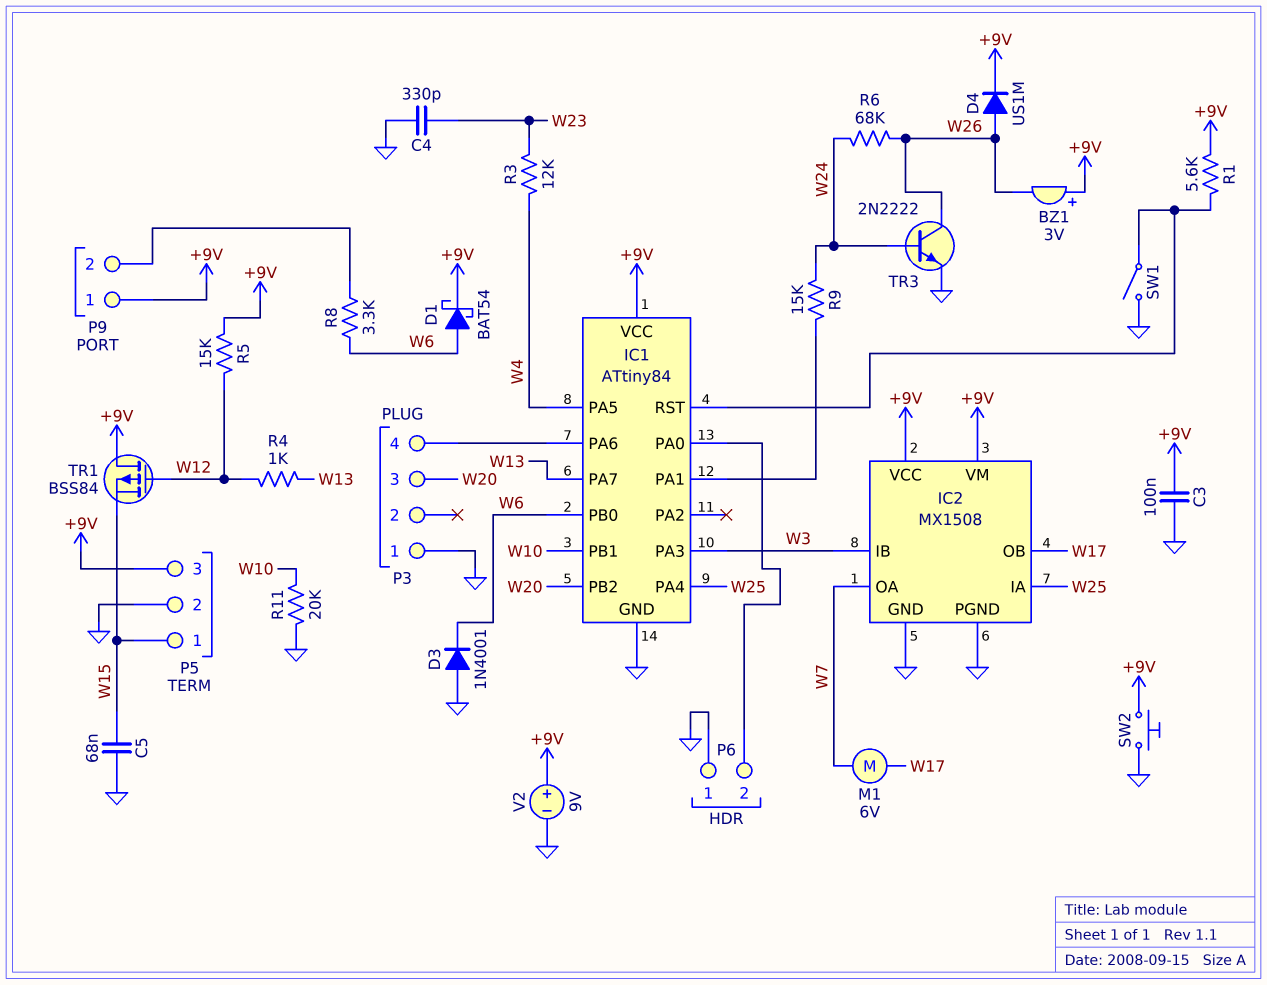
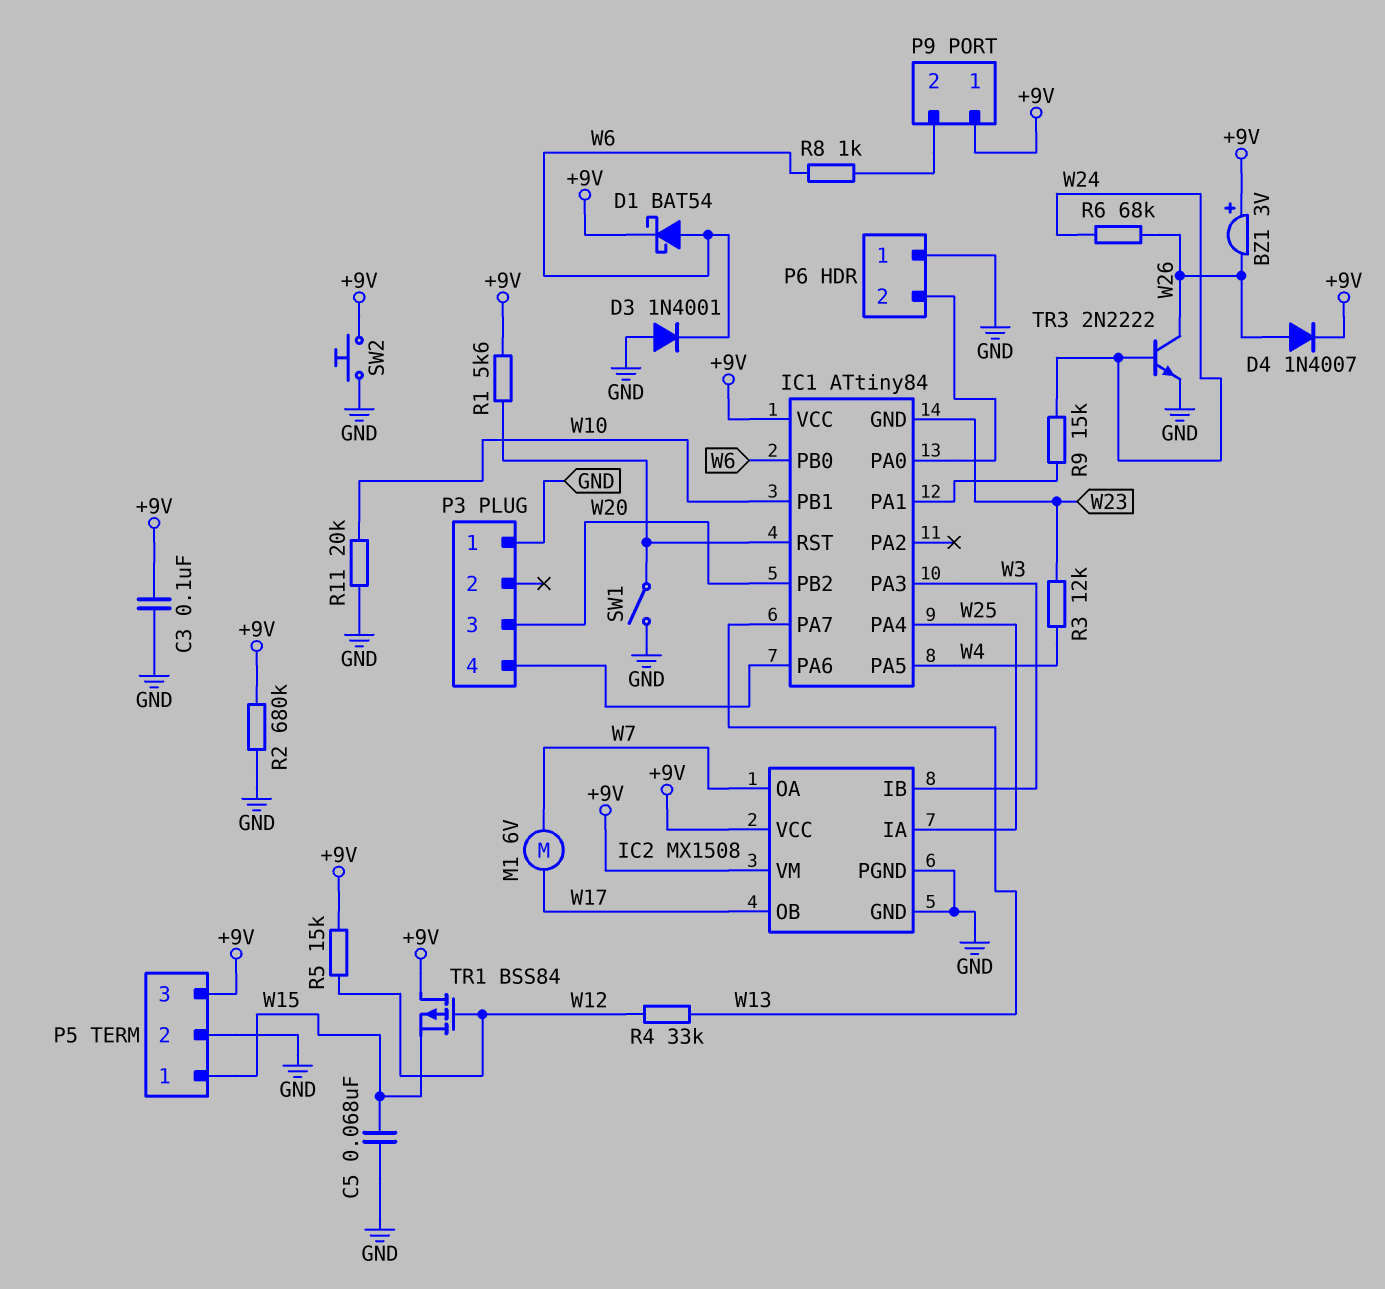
C4: 330pF (GND, W23) -> none
D4: diode US1M (A W26, K +9V) -> diode 1N4007 (A W26, K +9V)
IC1 pin GND: GND -> W23
R2: none -> 680k (+9V, GND)
R4: 1k (W12, W13) -> 33k (W12, W13)
R8: 3.3k (P9/2, W6) -> 1k (P9/2, W6)
V2: 9V (plus +9V, minus GND) -> none

